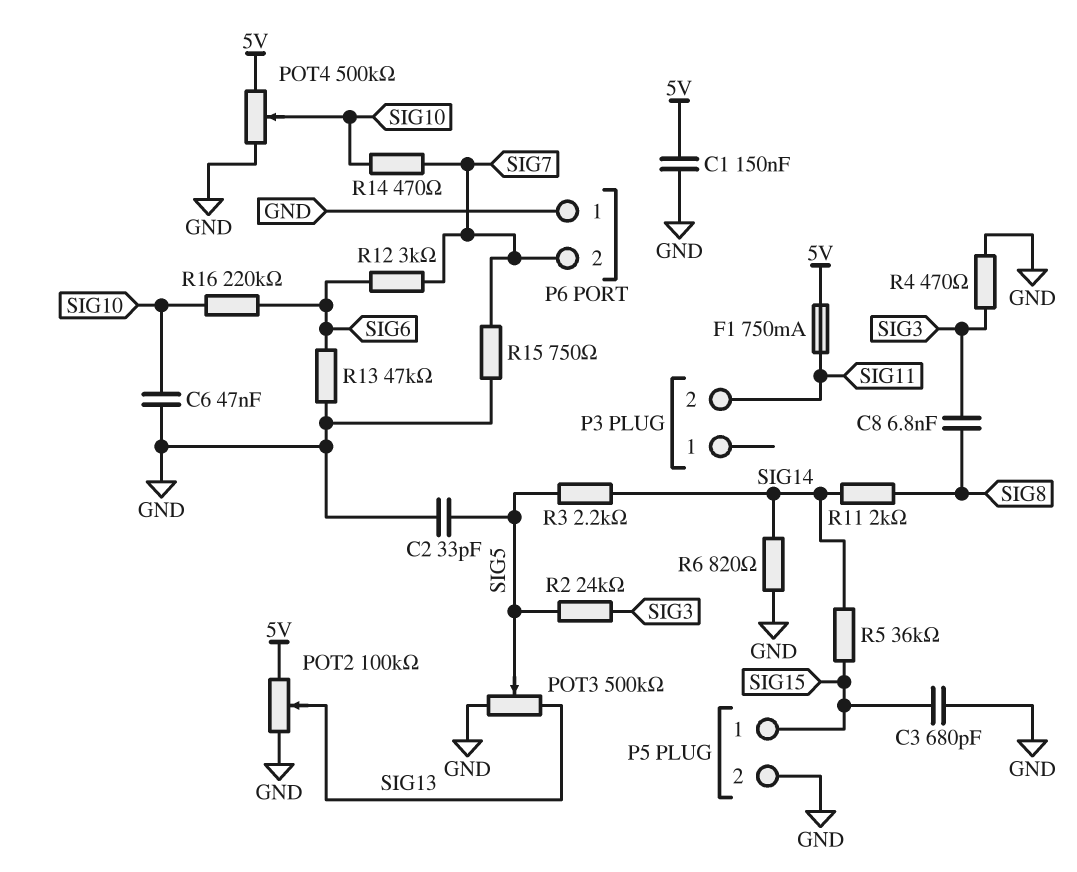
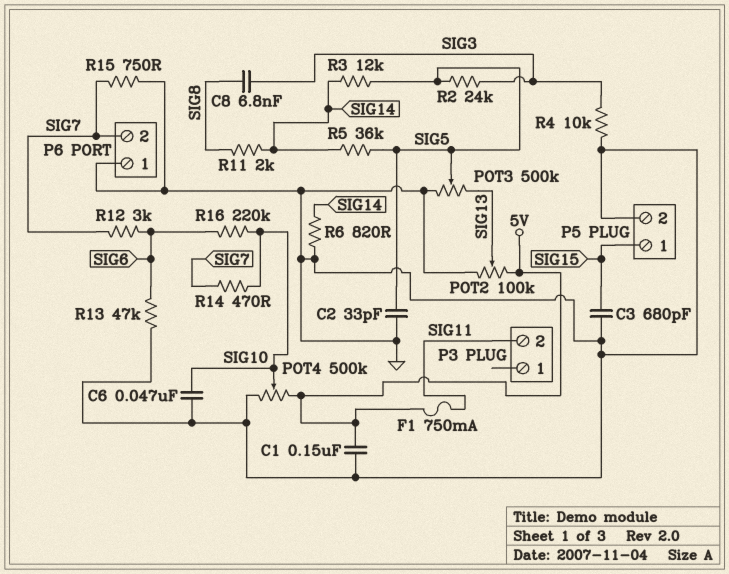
R3: 2.2k (SIG5, SIG14) -> 12k (SIG5, SIG14)
R4: 470 (GND, SIG3) -> 10k (GND, SIG3)
R5: 36k (SIG14, SIG15) -> 36k (SIG5, SIG14)

